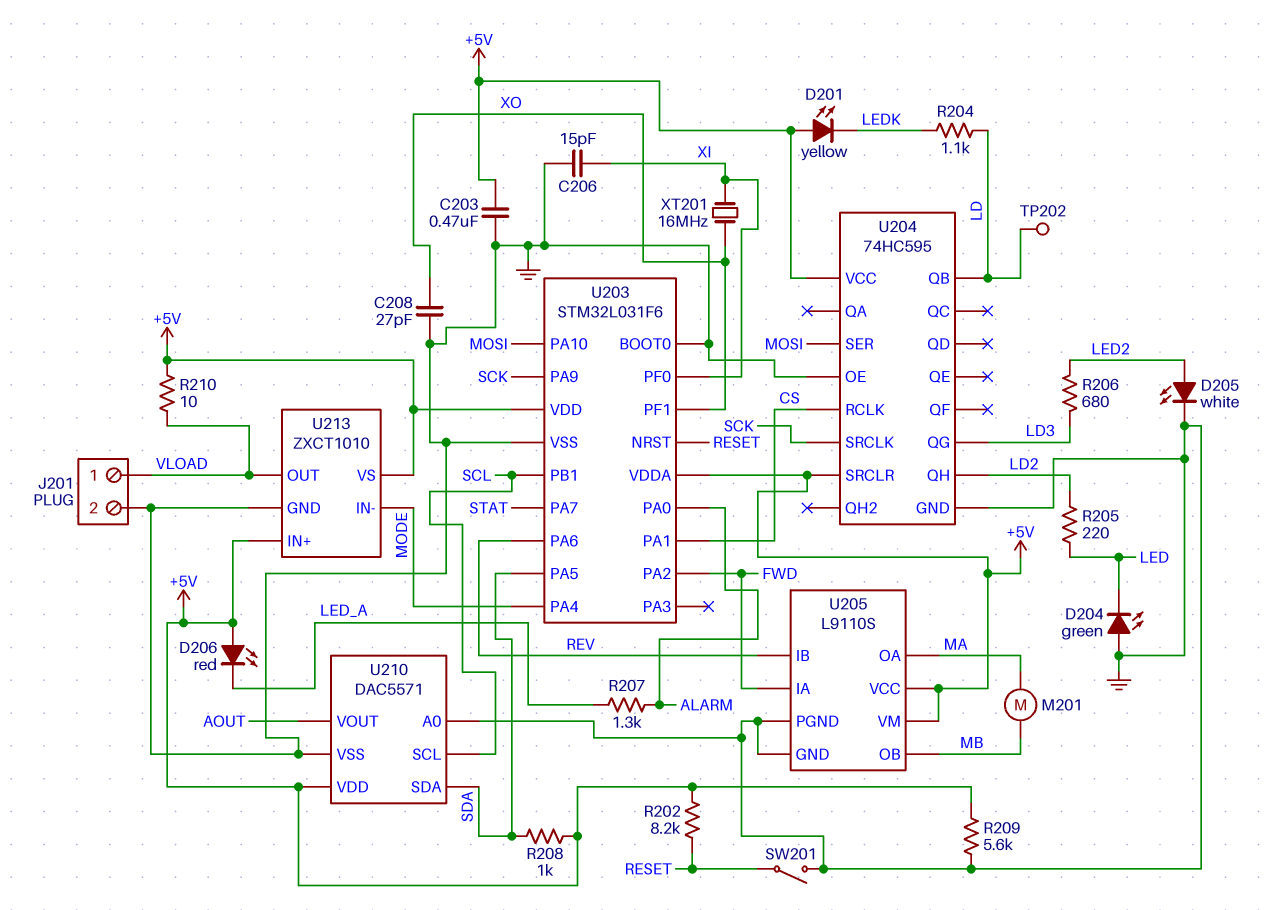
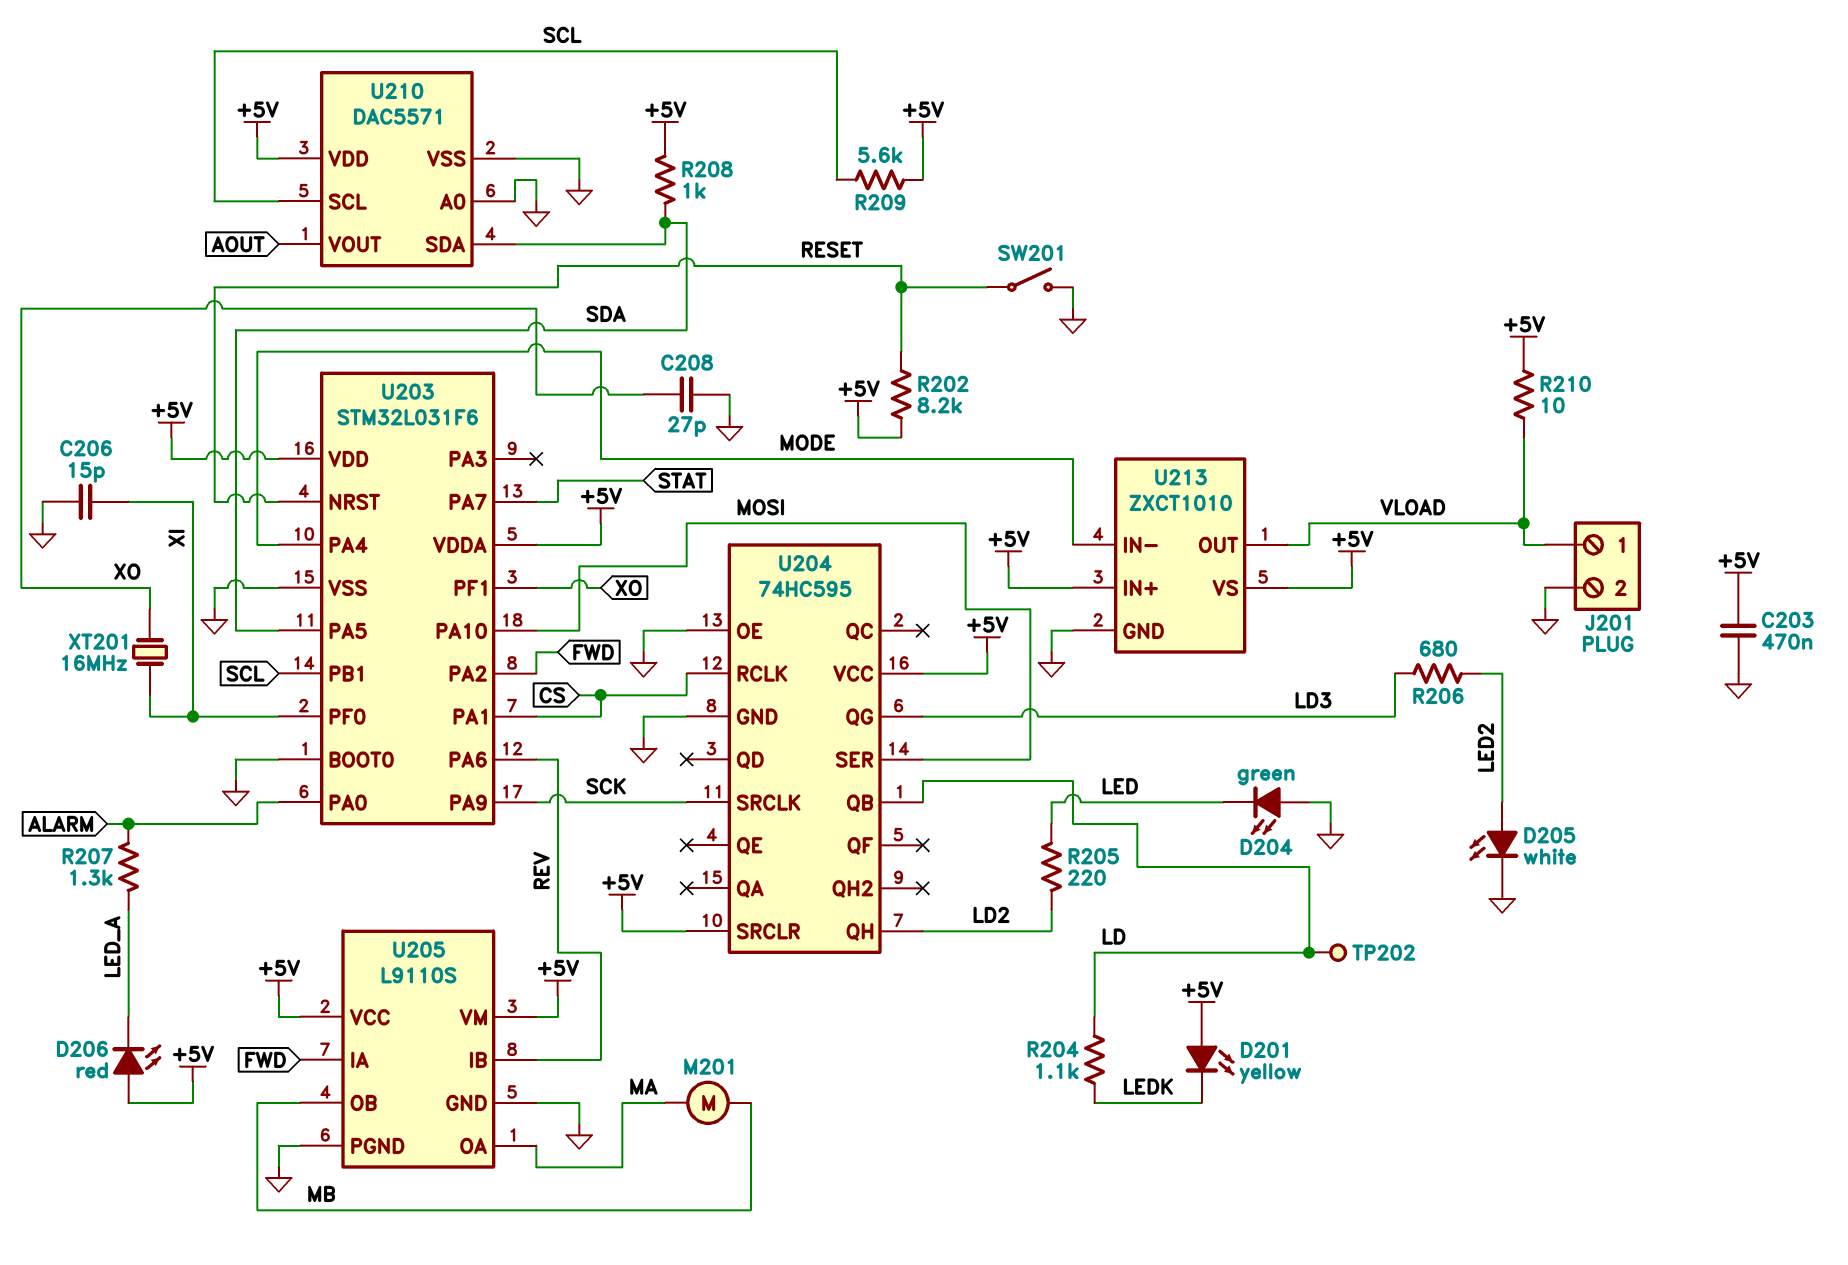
R209: 5.6k (+5V, GND) -> 5.6k (+5V, SCL)

